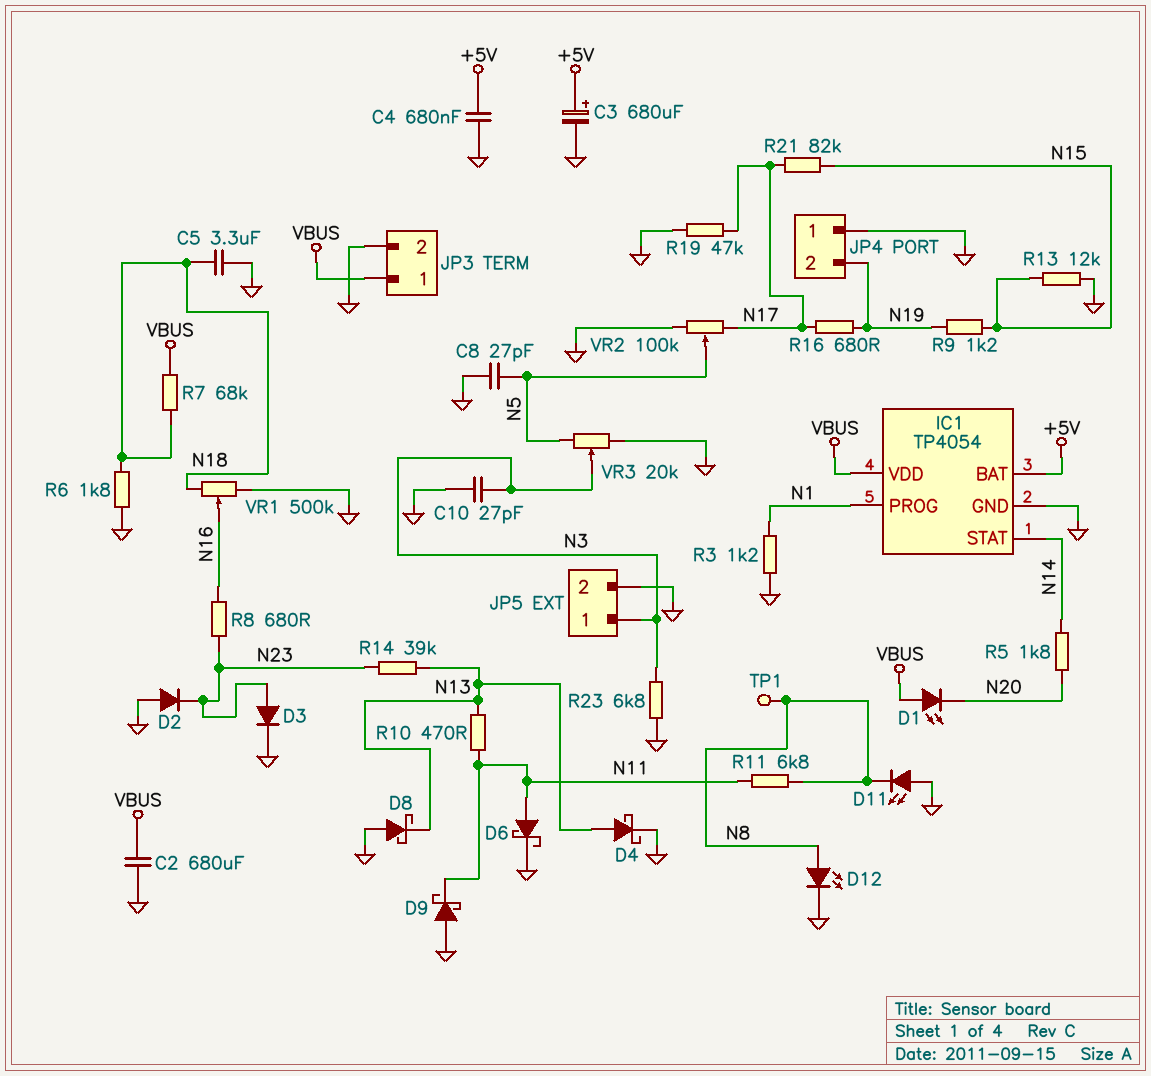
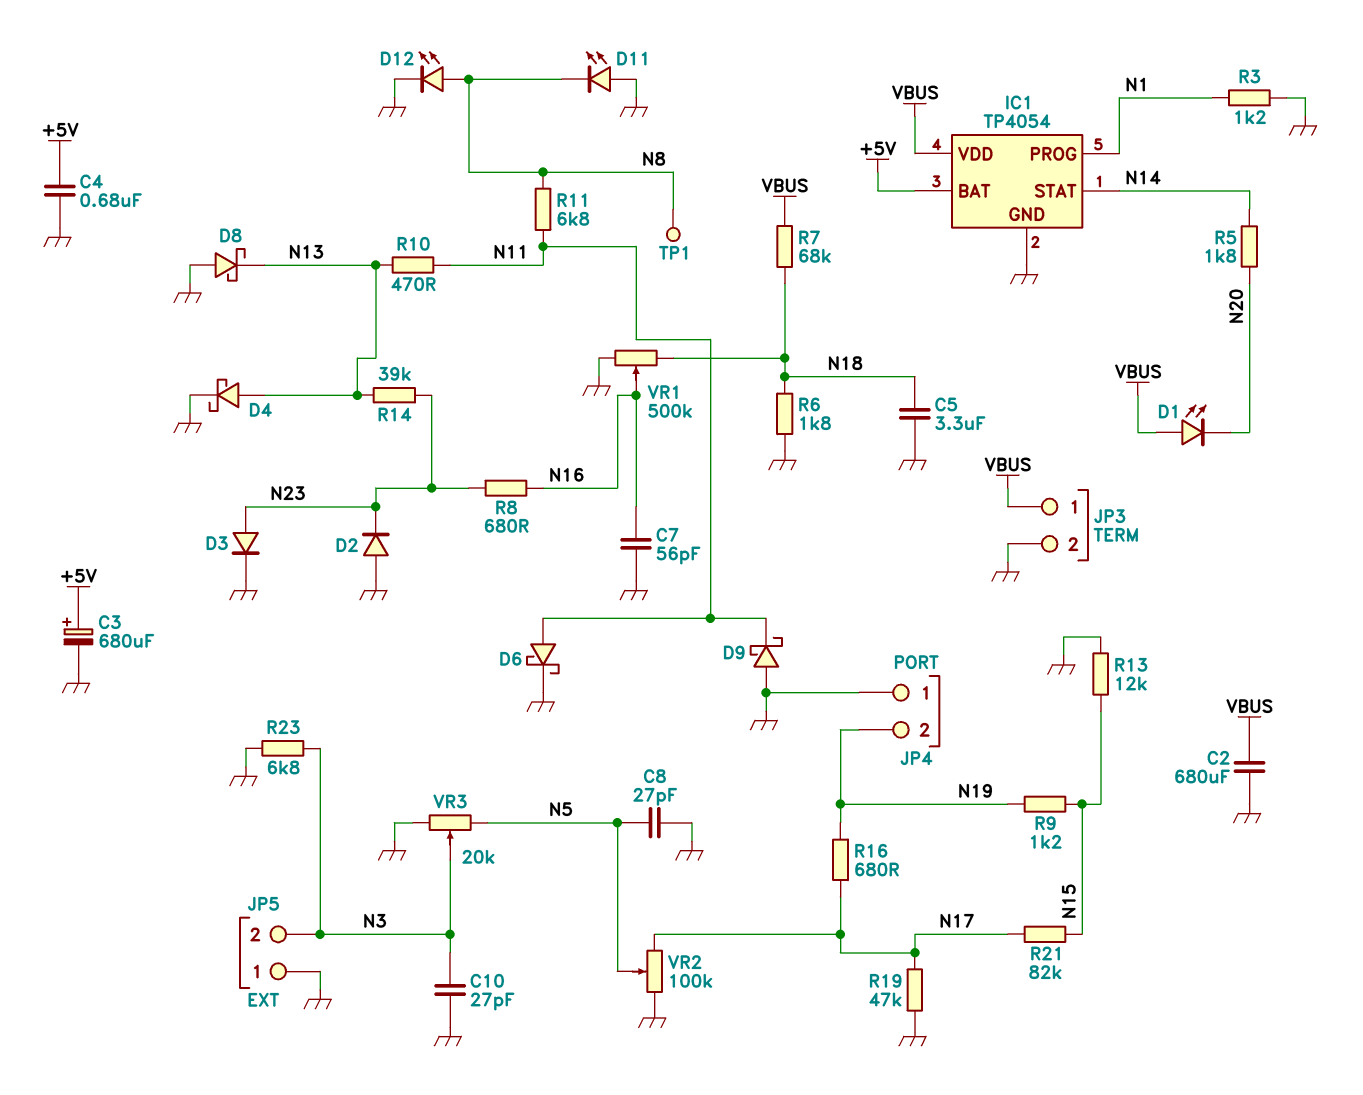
C7: none -> 56pF (GND, N16)
JP5 pin 1: N3 -> GND
JP5 pin 2: GND -> N3

